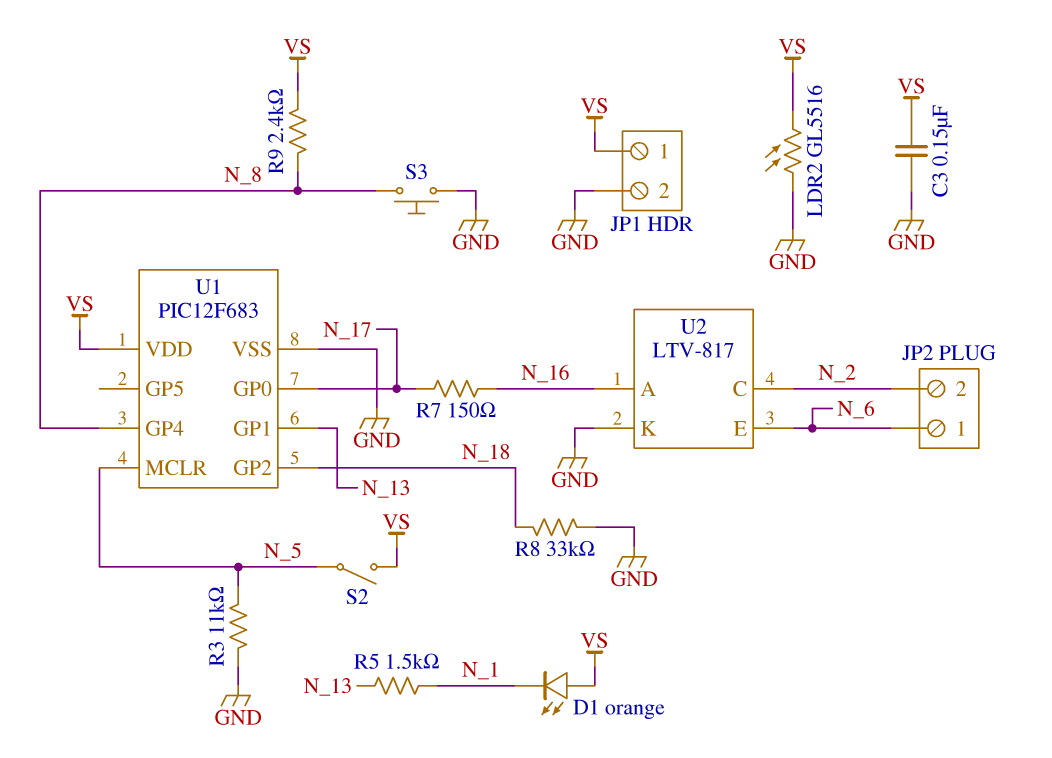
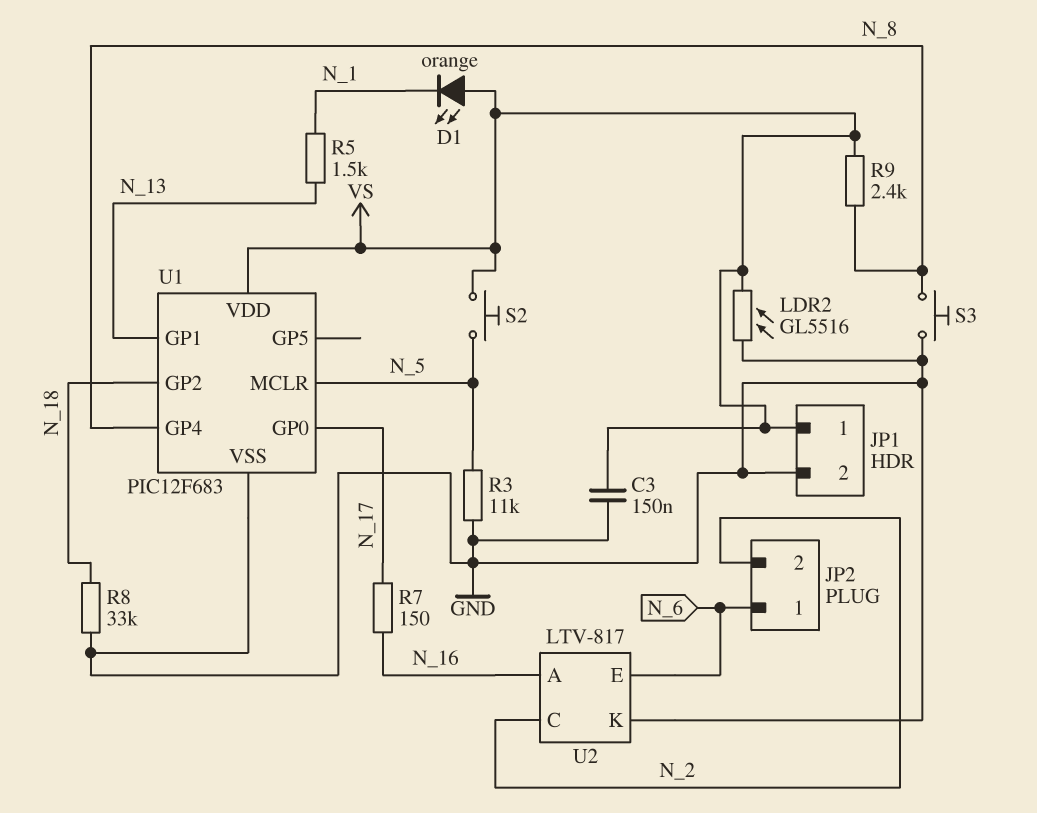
S2: switch (N_5, VS) -> button (N_5, VS)

